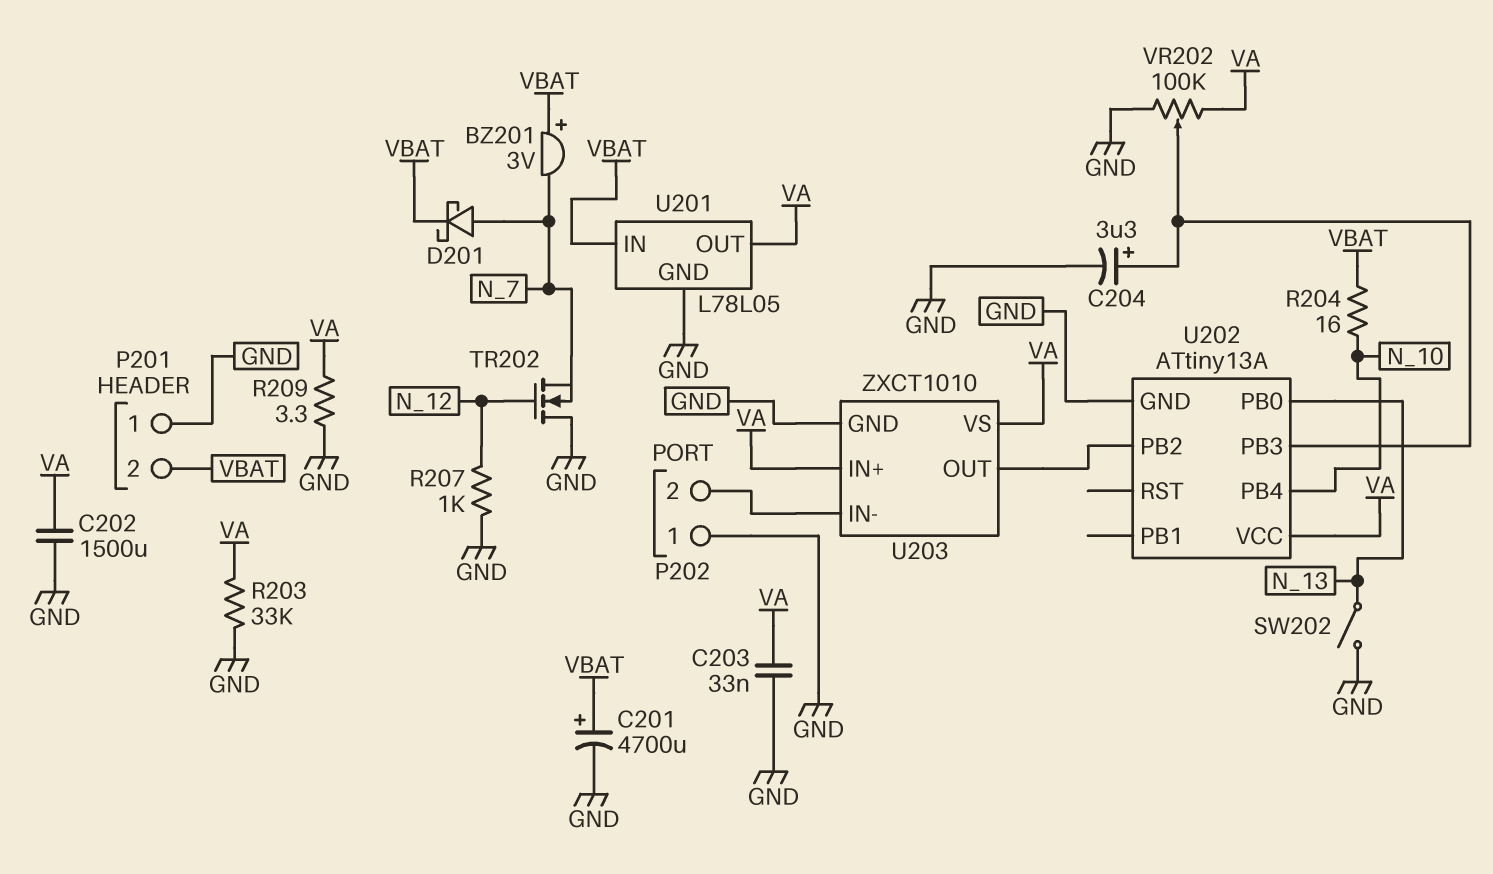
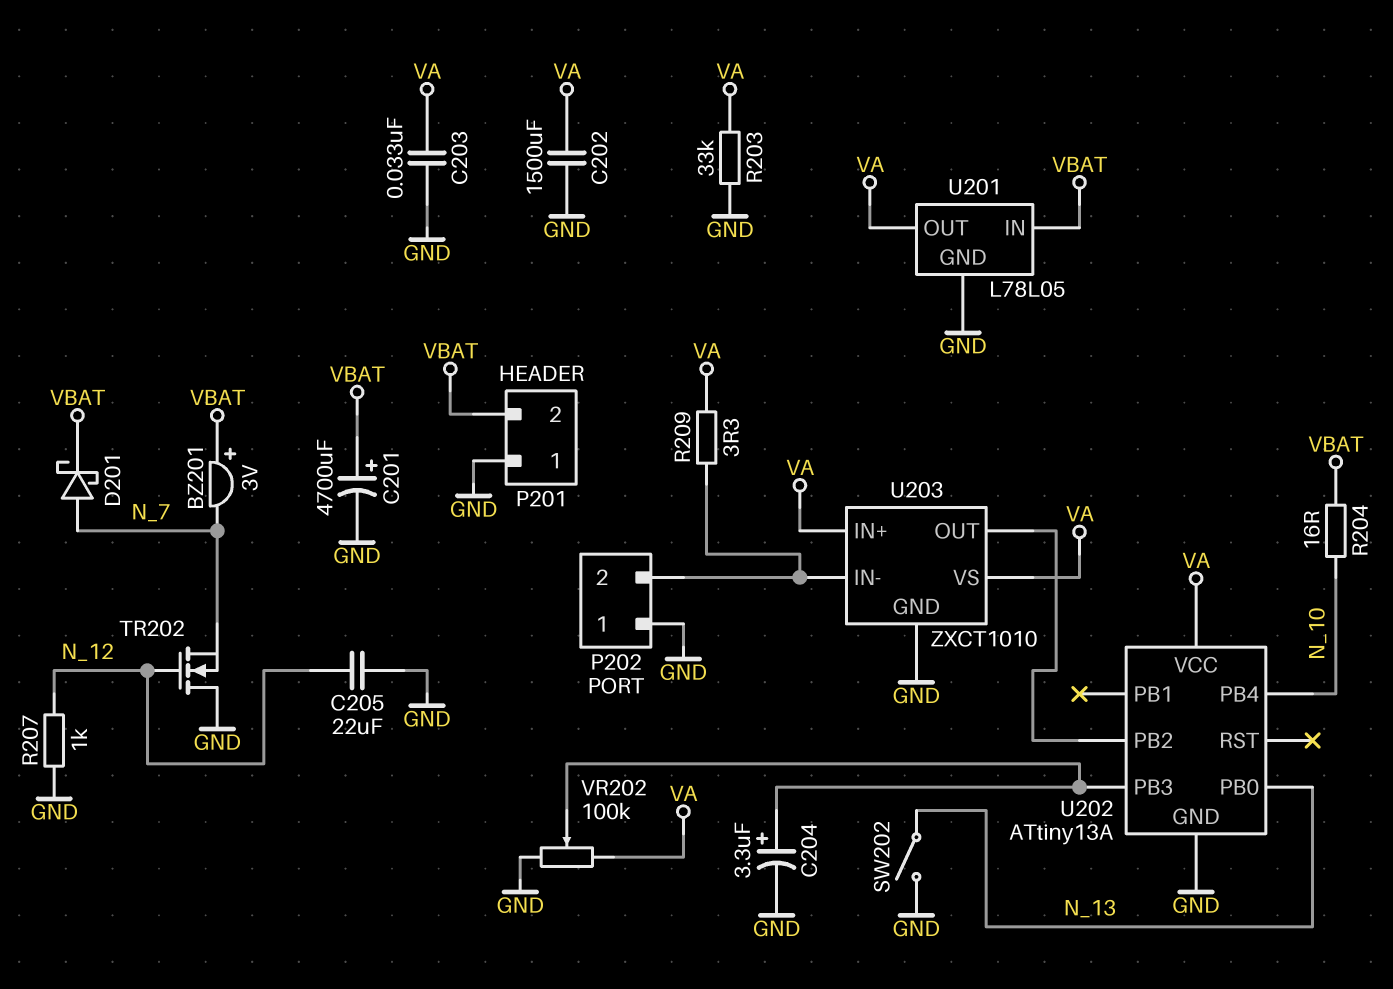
C205: none -> 22uF (GND, N_12)
R209: 3.3 (GND, VA) -> 3.3 (P202/2, VA)

